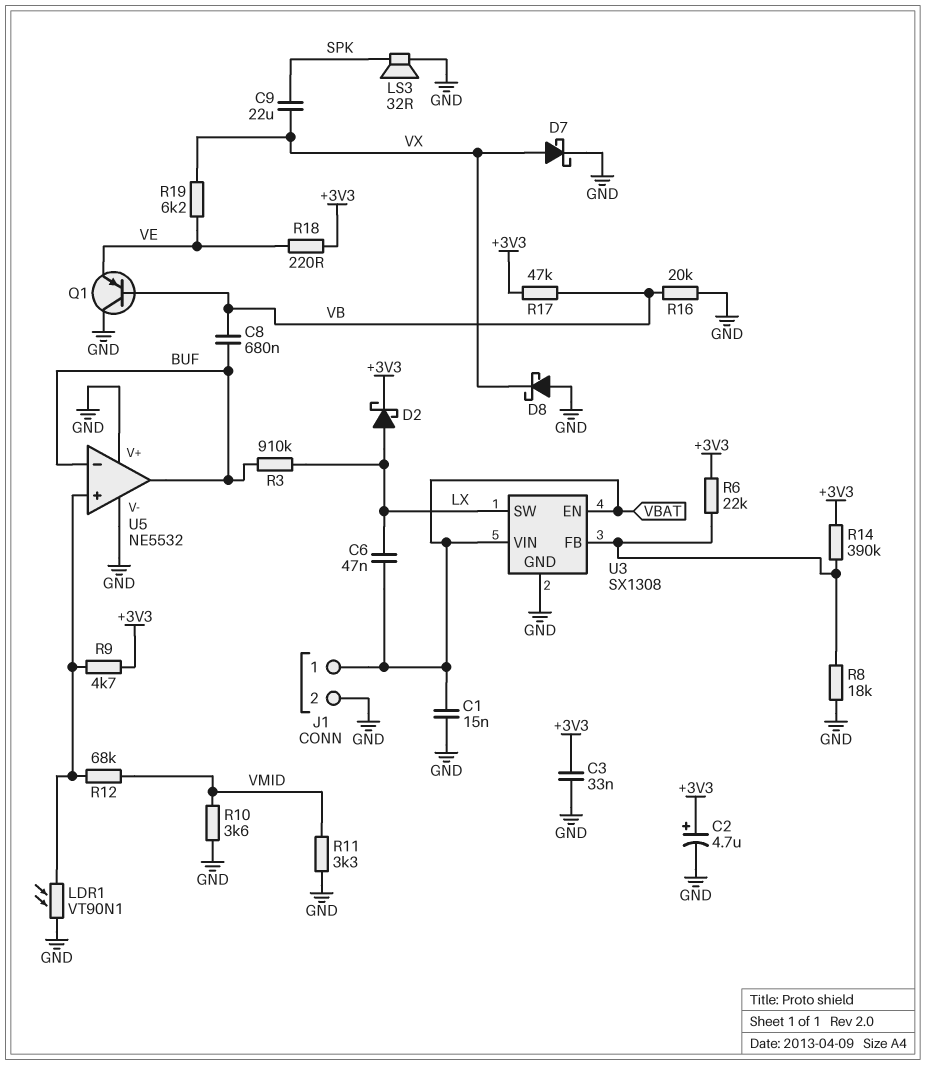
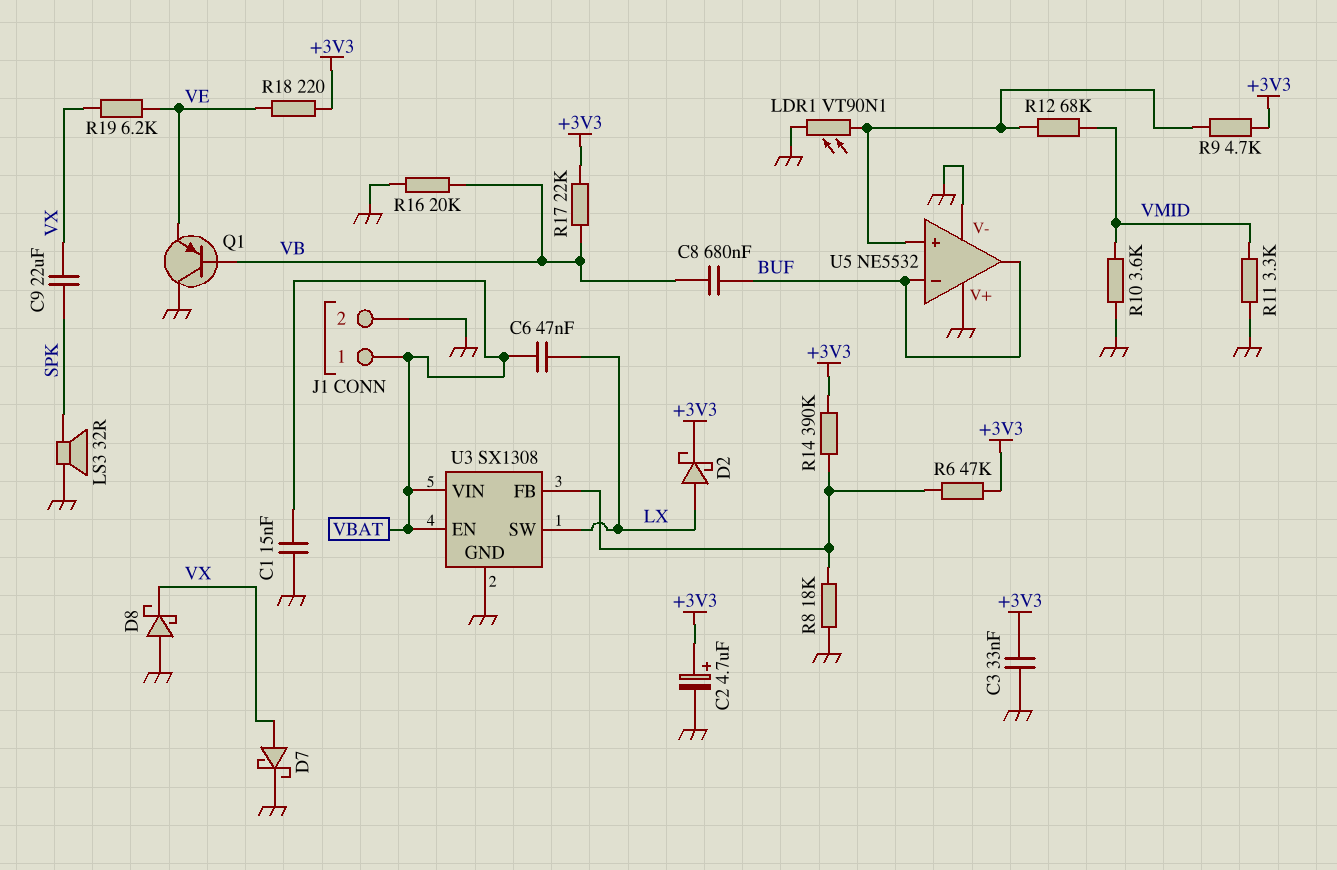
R3: 910k (BUF, LX) -> none
R6: 22k (+3V3, U3/FB) -> 47k (+3V3, U3/FB)
R17: 47k (+3V3, VB) -> 22k (+3V3, VB)

